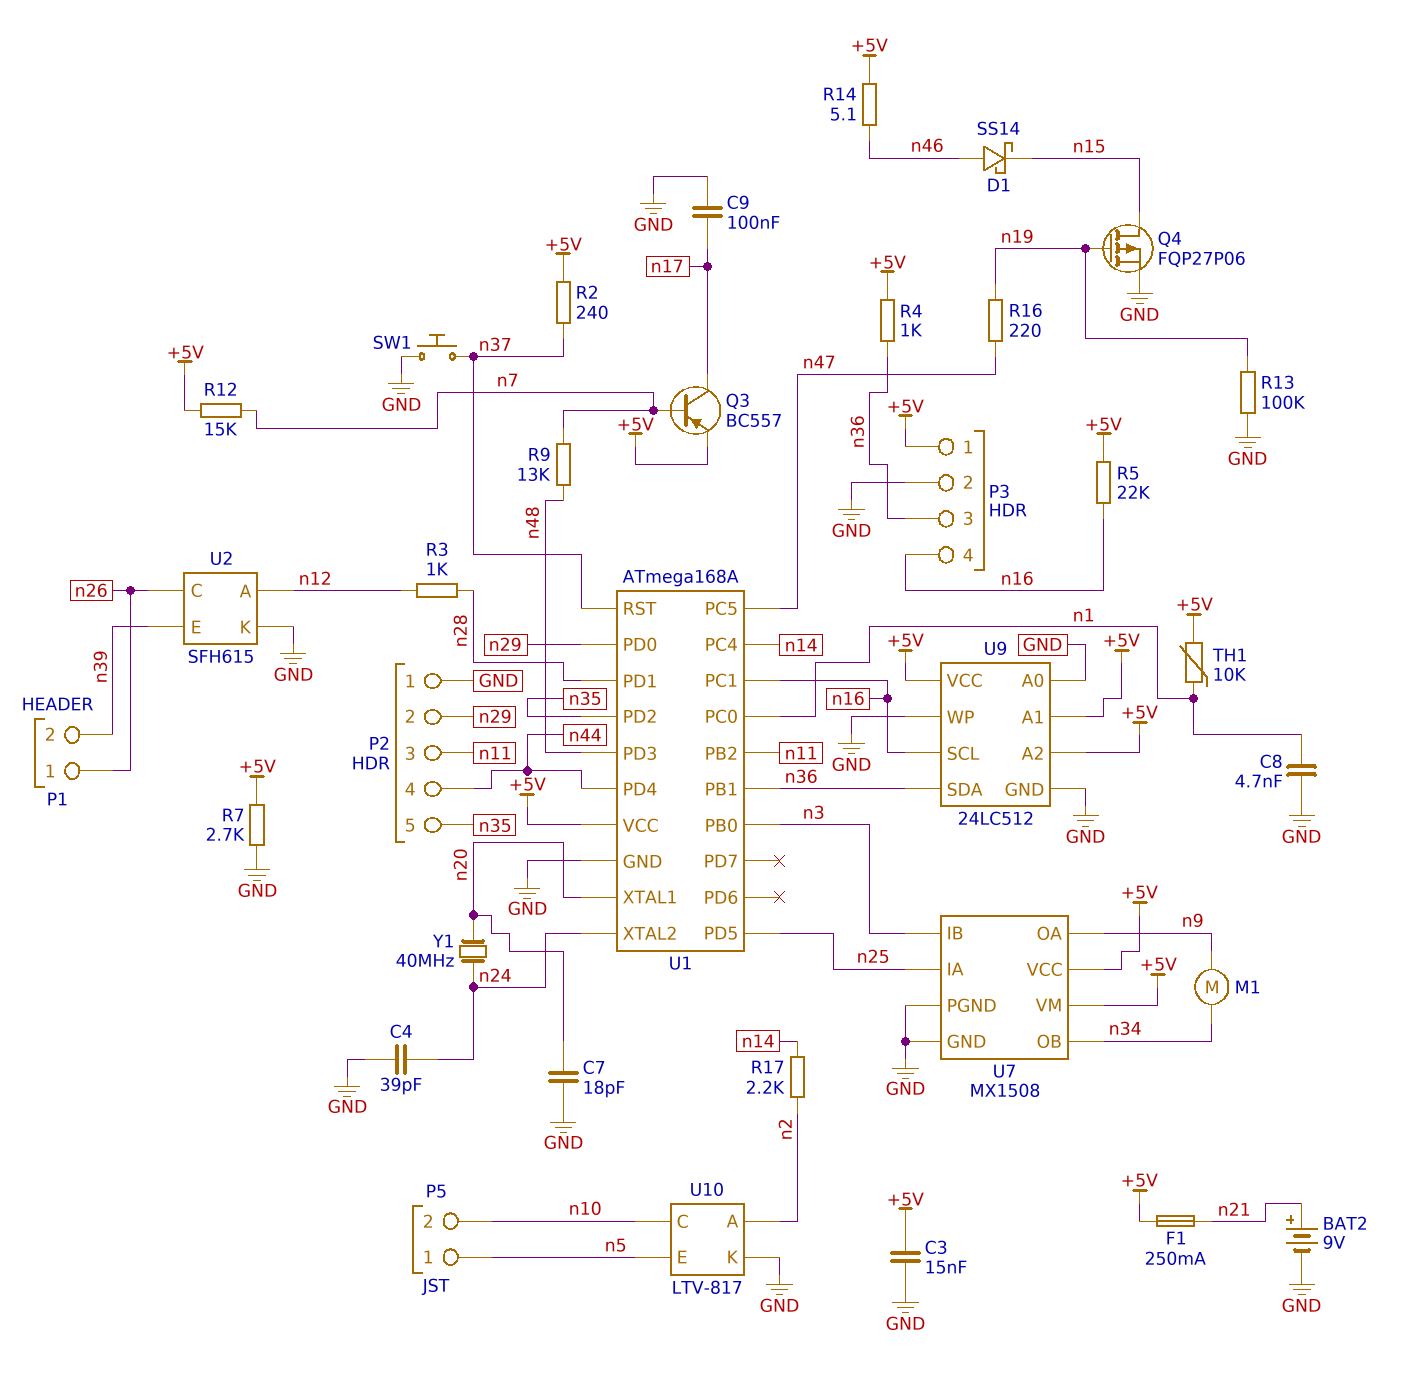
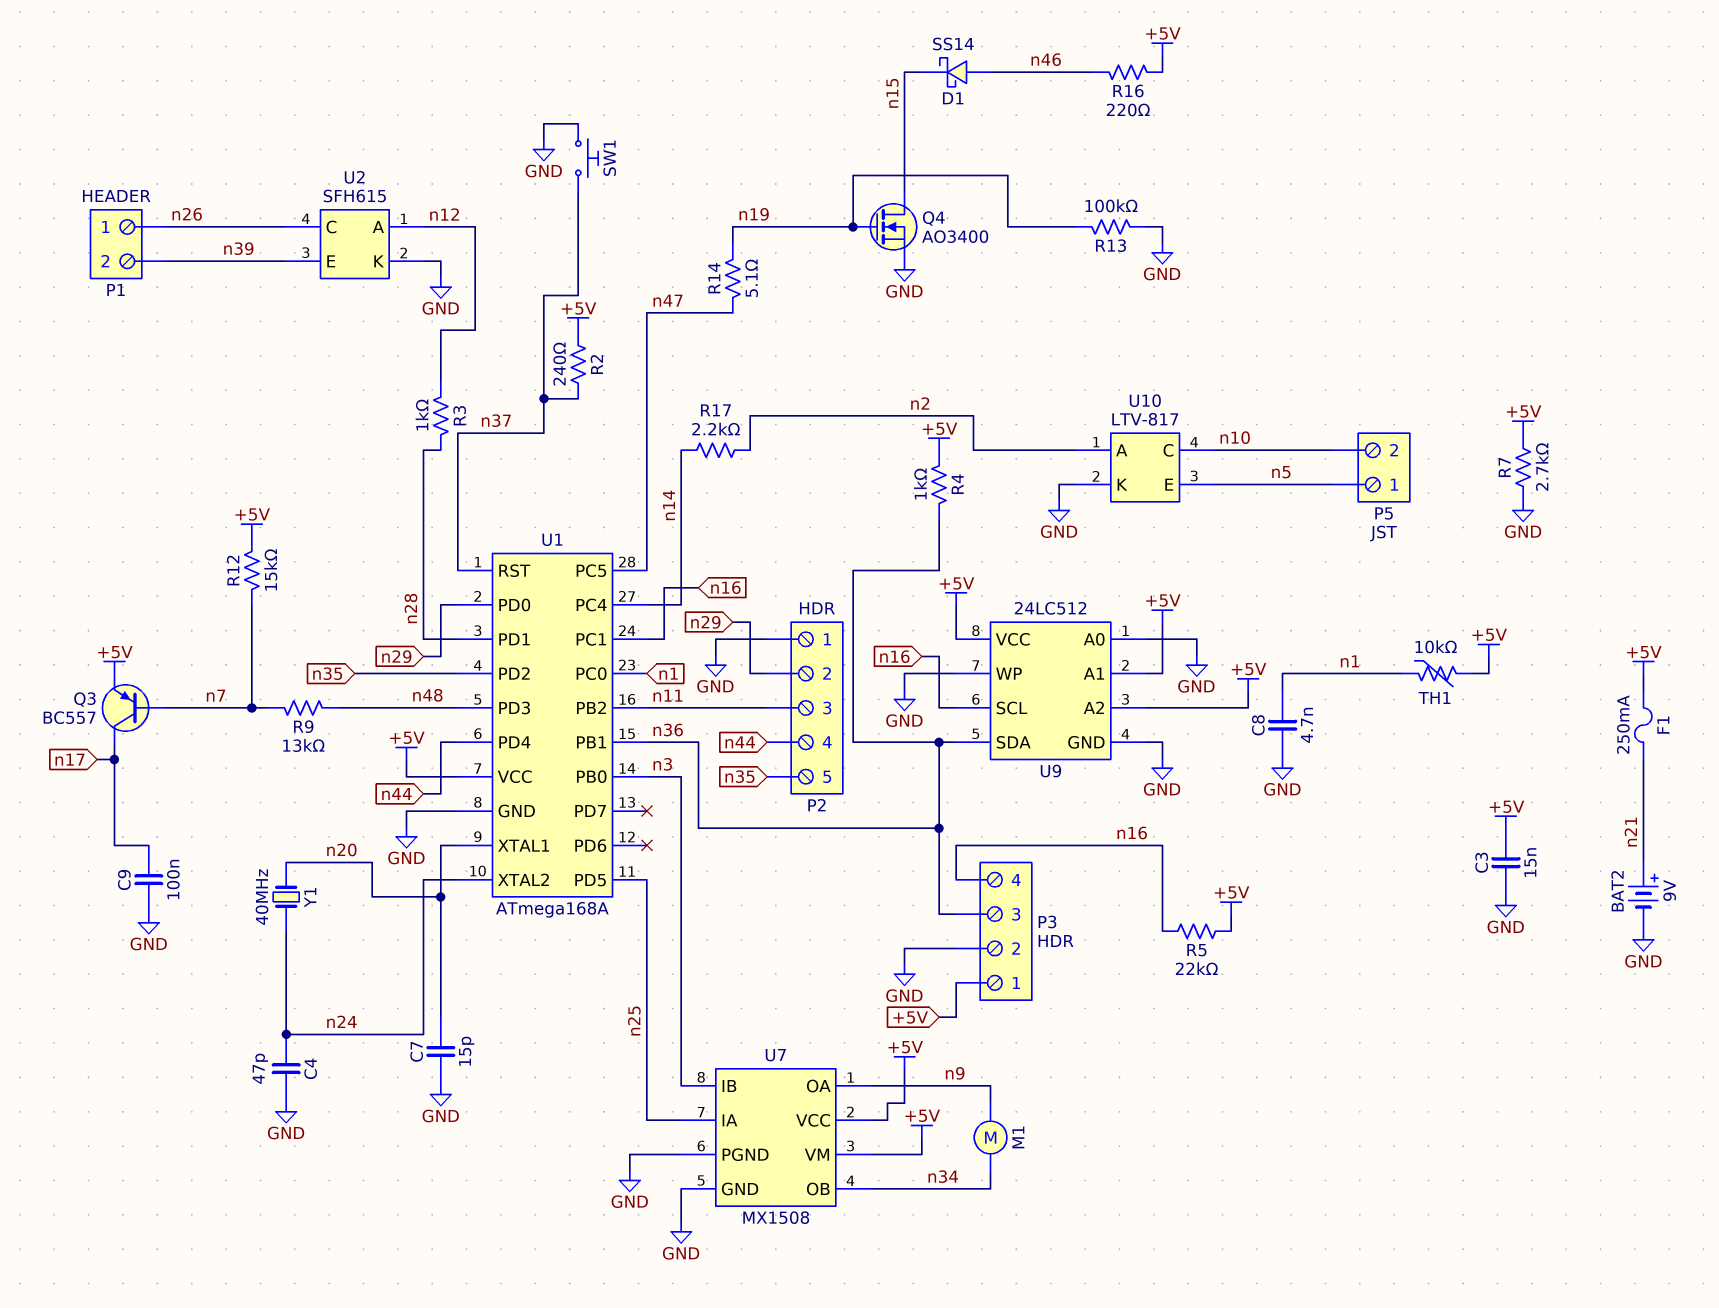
C4: 39pF (GND, n24) -> 47pF (GND, n24)
C7: 18pF (GND, n20) -> 15pF (GND, n20)
Q4: PMOS FQP27P06 (G n19, D n15, S GND) -> NMOS AO3400 (G n19, D n15, S GND)
R14: 5.1 (+5V, n46) -> 5.1 (n19, n47)
R16: 220 (n19, n47) -> 220 (+5V, n46)

